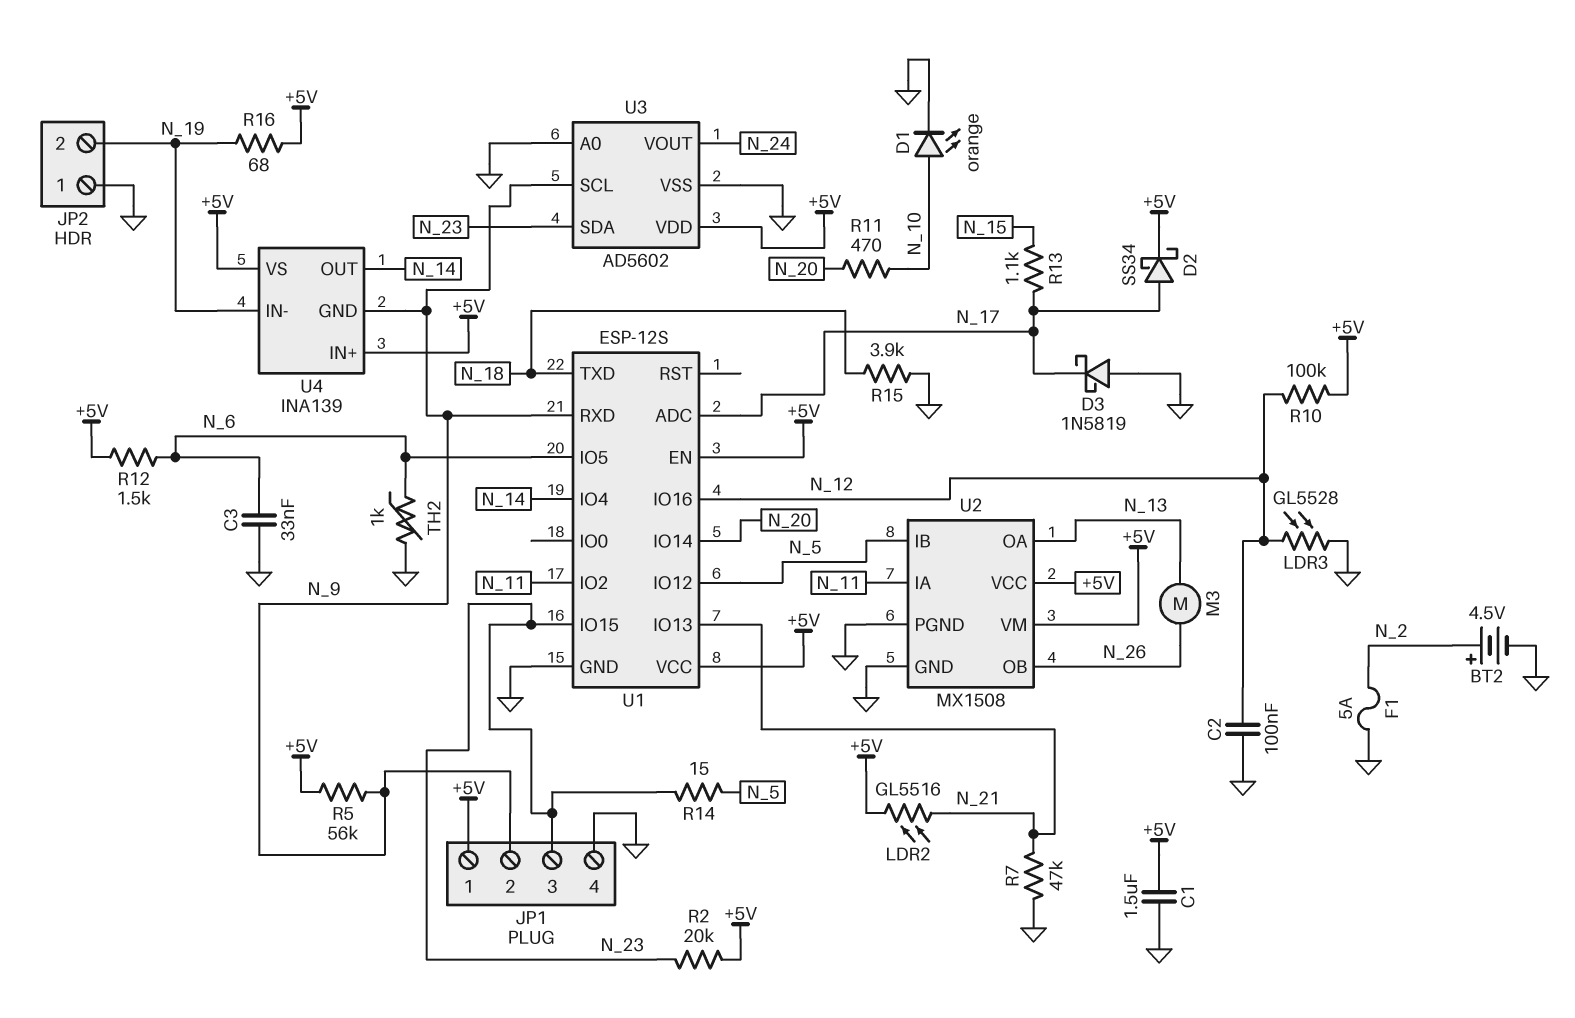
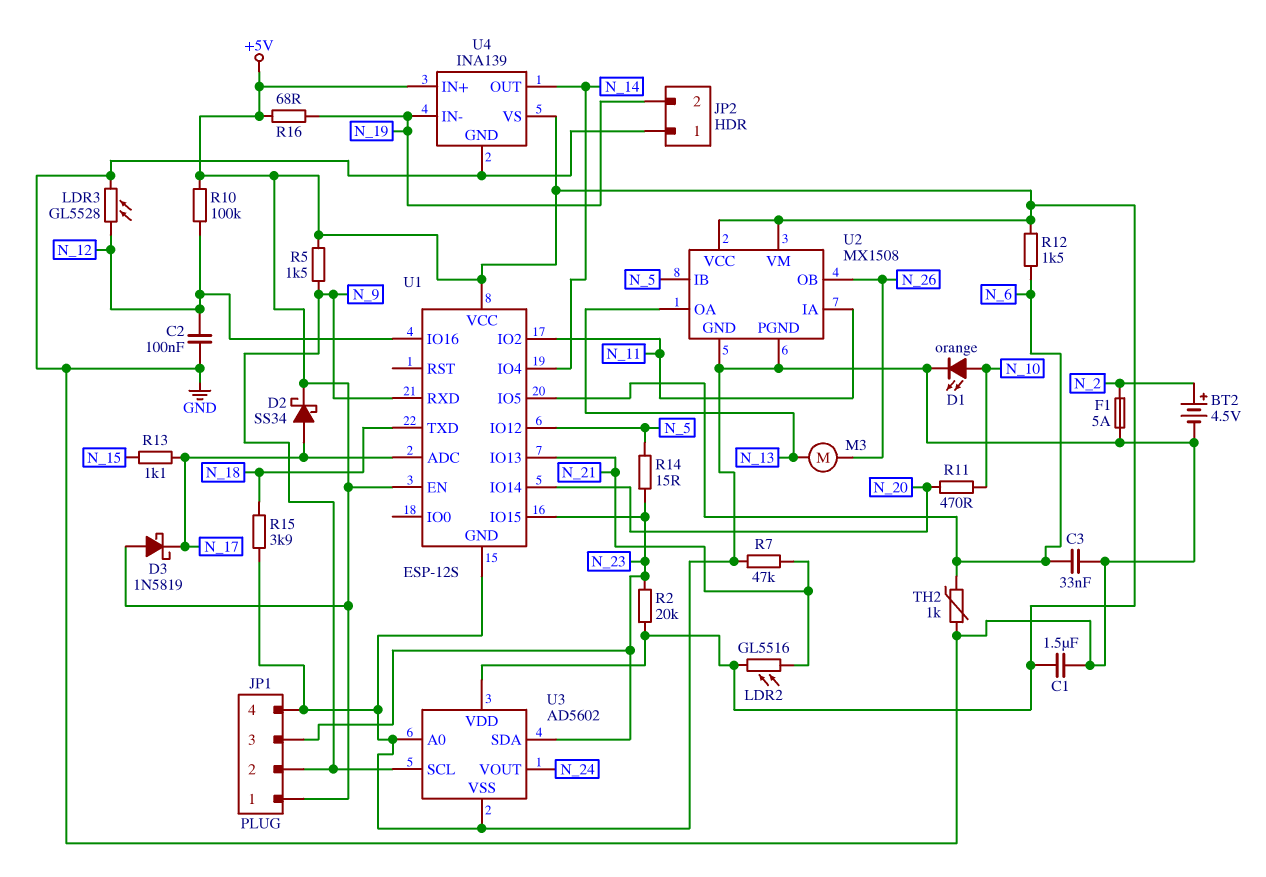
D3: schottky 1N5819 (A GND, K N_17) -> schottky 1N5819 (A +5V, K N_17)
R5: 56k (+5V, N_9) -> 1.5k (+5V, N_9)
U4 pin GND: N_9 -> GND

